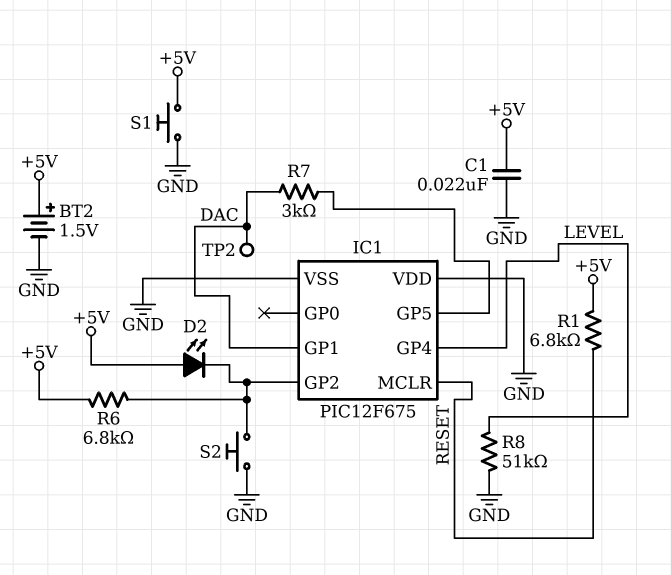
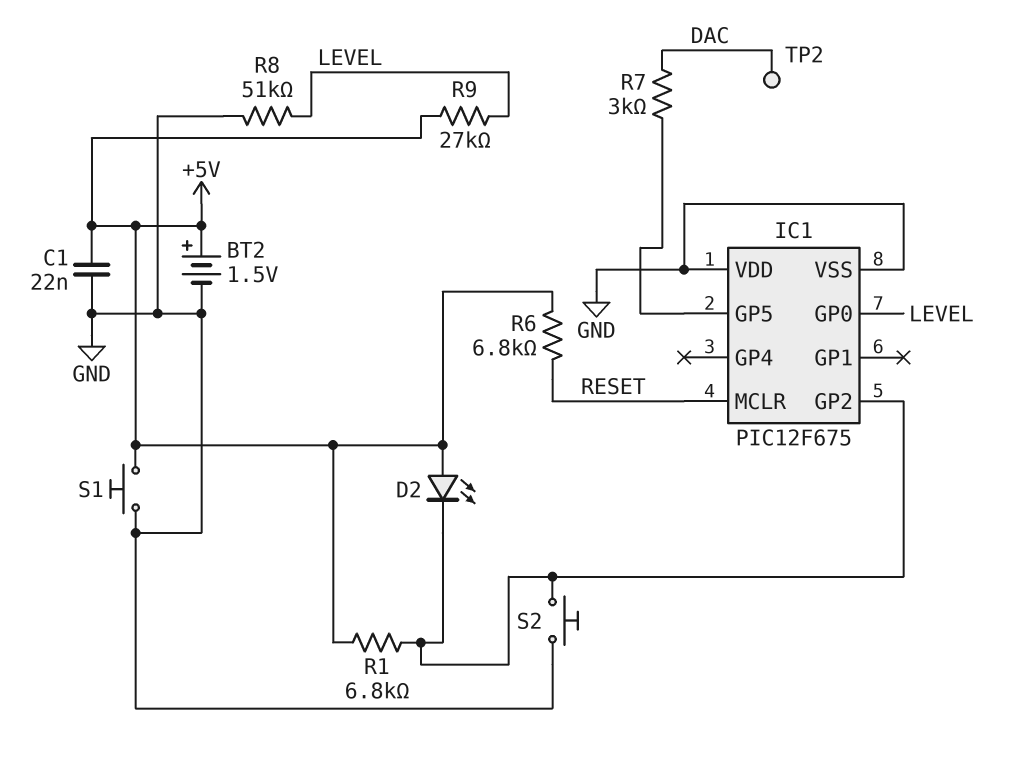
IC1 pin GP0: none -> LEVEL
IC1 pin GP1: DAC -> none
IC1 pin GP4: LEVEL -> none
R1: 6.8k (+5V, RESET) -> 6.8k (+5V, IC1/GP2)
R6: 6.8k (+5V, IC1/GP2) -> 6.8k (+5V, RESET)
R9: none -> 27k (+5V, LEVEL)

